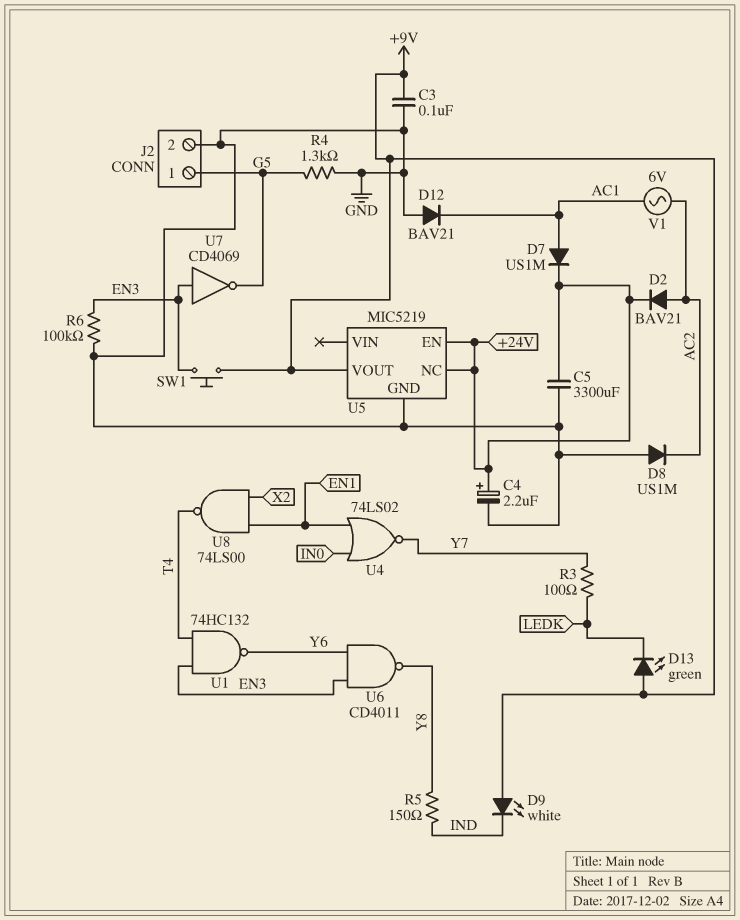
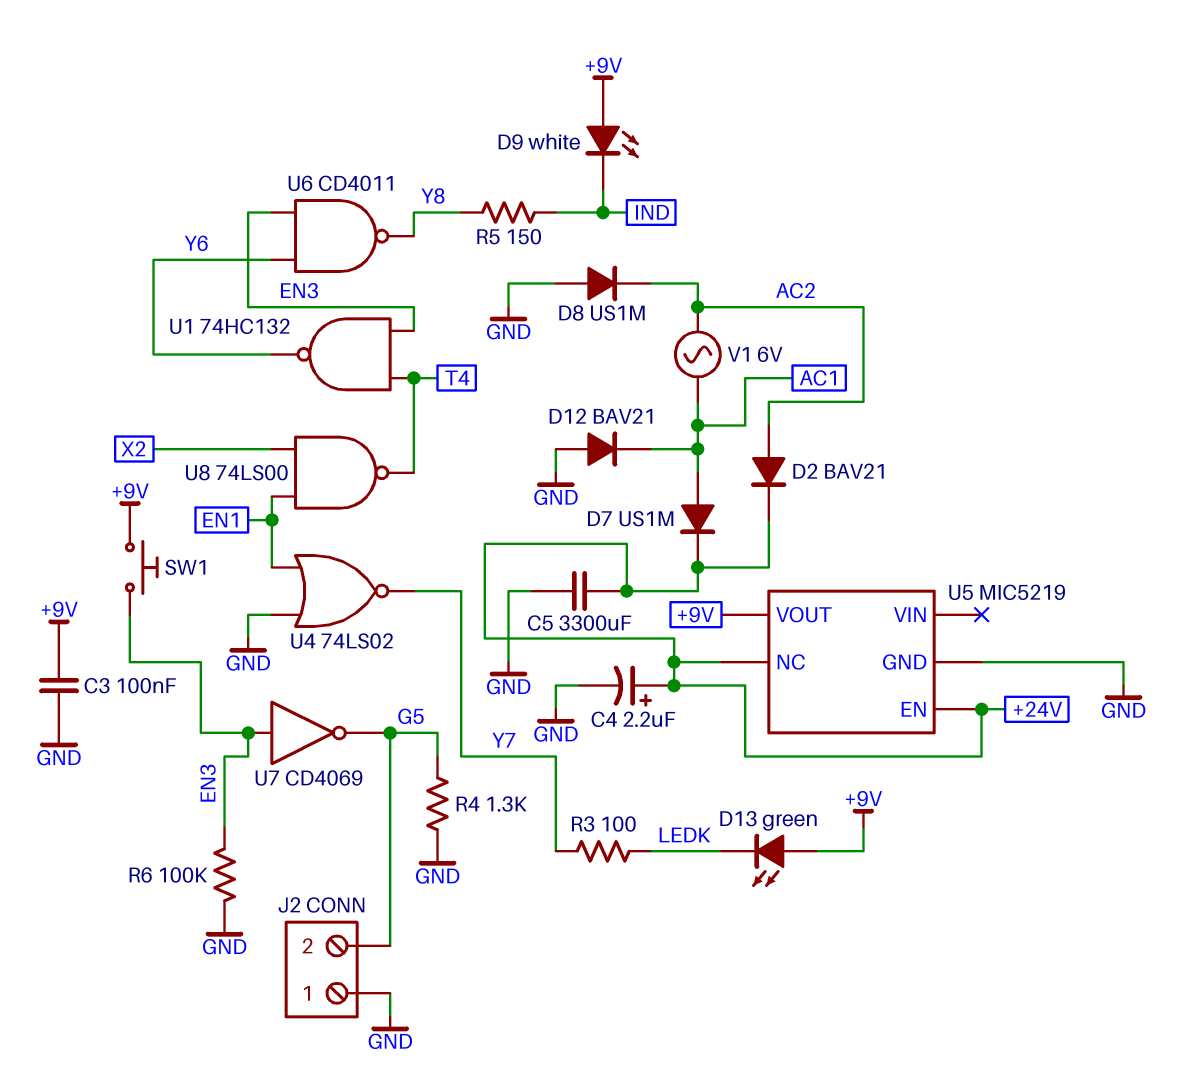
J2 pin 1: G5 -> GND
J2 pin 2: GND -> G5
U4: NOR 74LS02 (in EN1, in IN0, out Y7) -> NOR 74LS02 (in EN1, in GND, out Y7)

